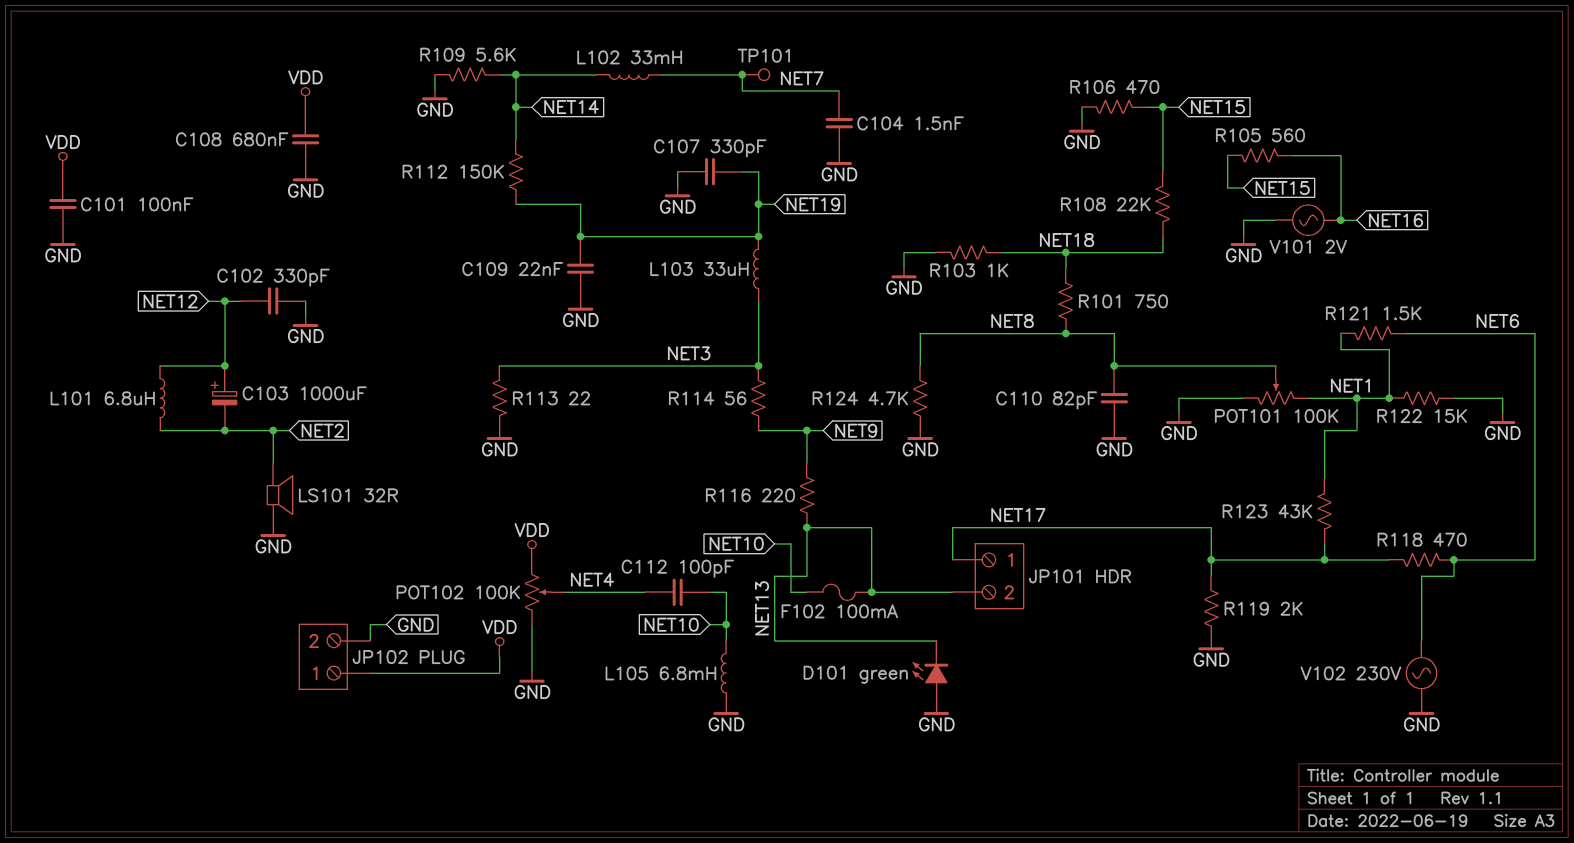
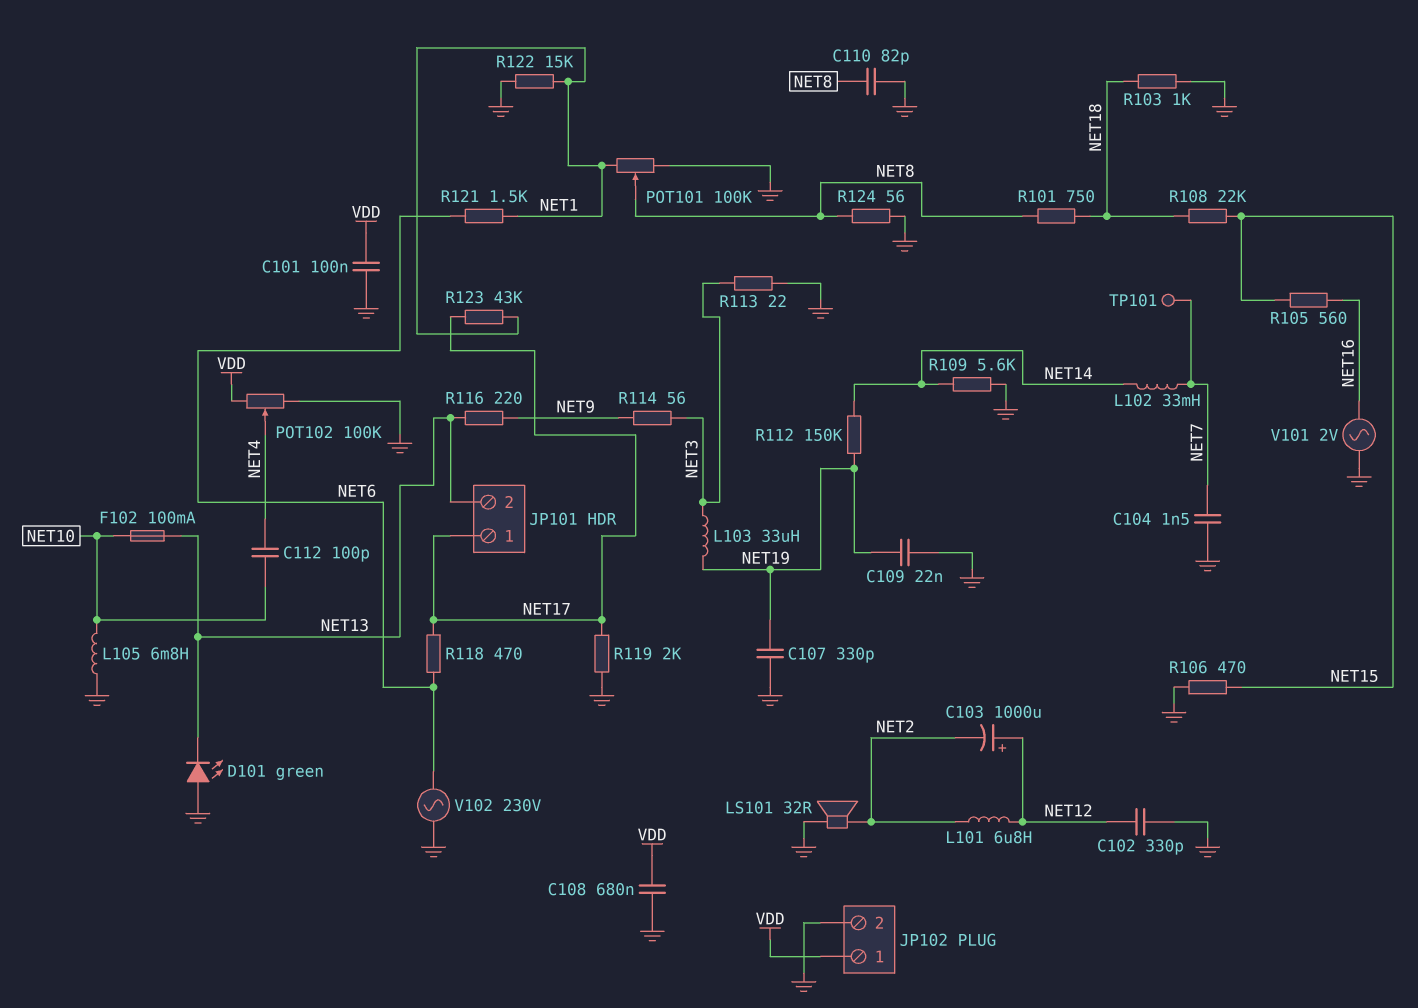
R124: 4.7k (GND, NET8) -> 56 (GND, NET8)

